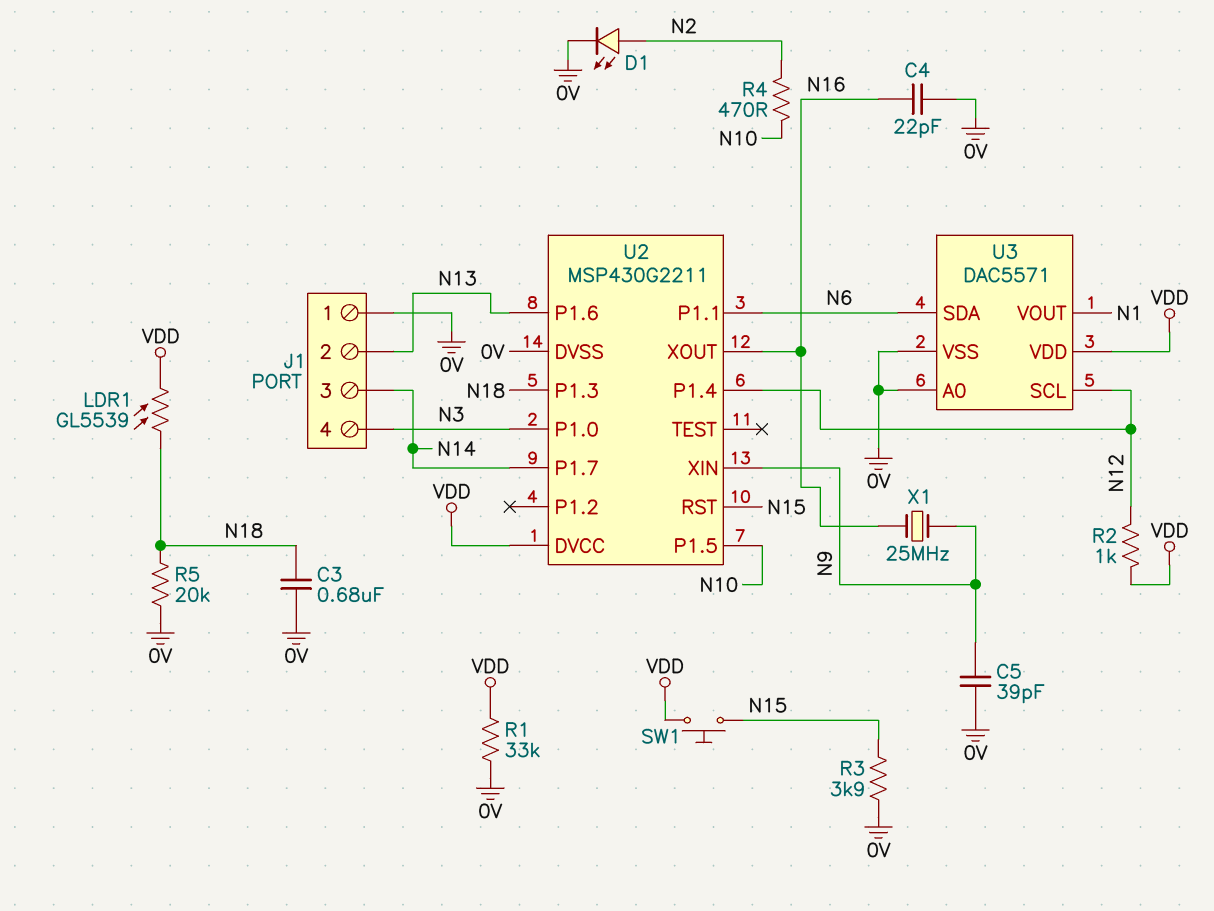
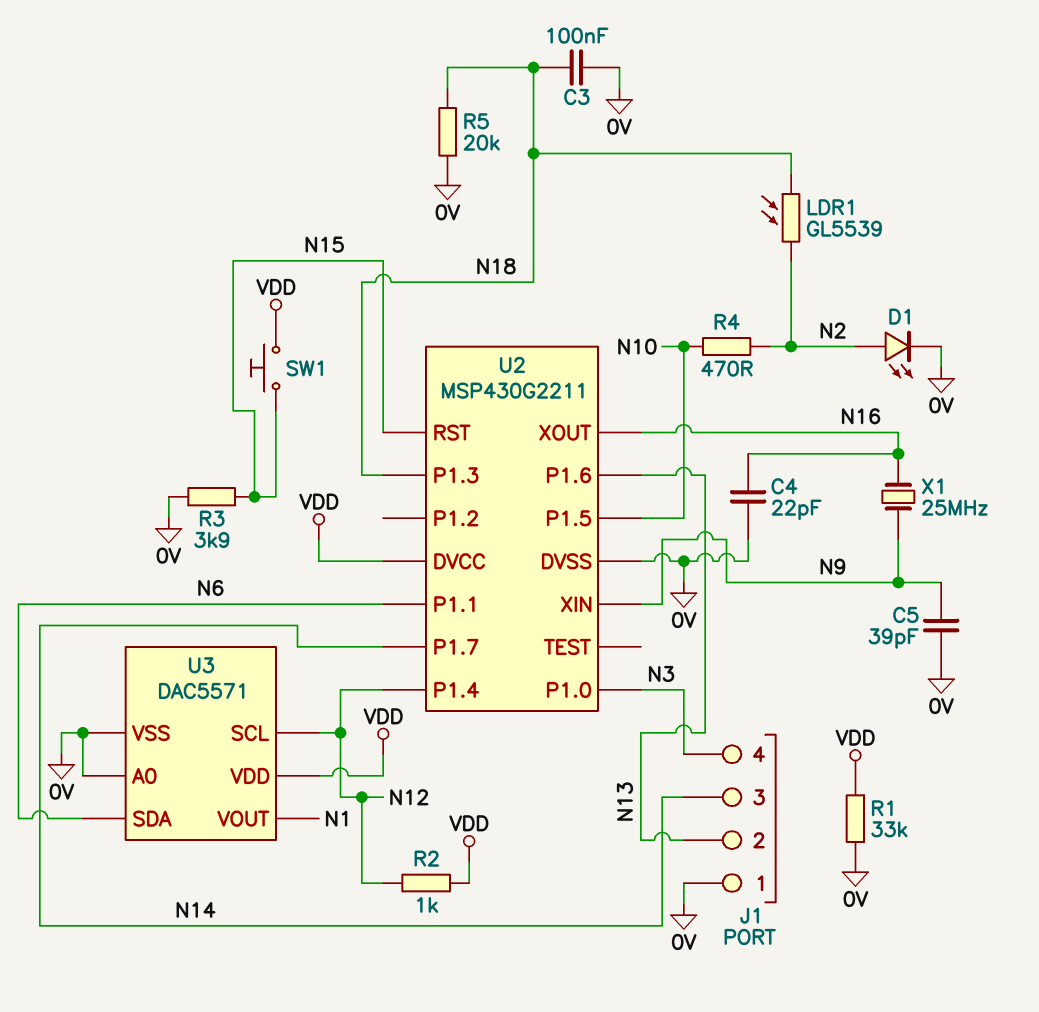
C3: 680nF (0V, N18) -> 100nF (0V, N18)
LDR1: GL5539 (N18, VDD) -> GL5539 (N2, N18)

